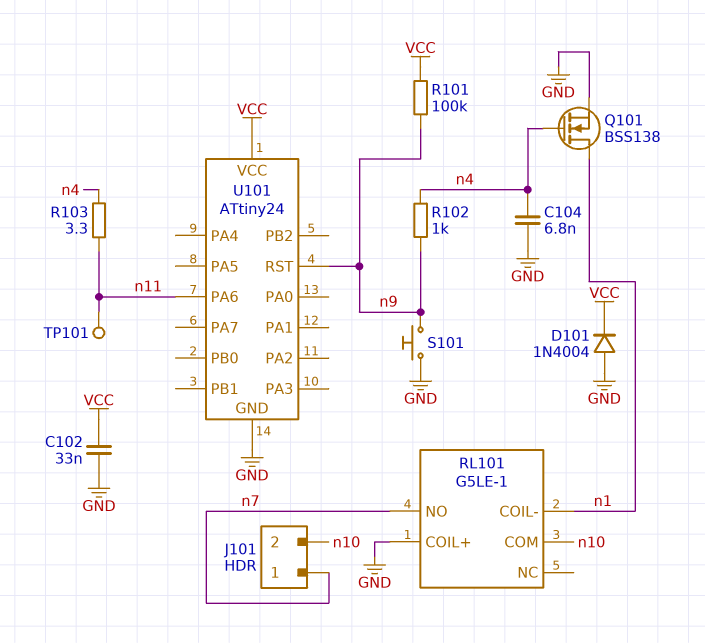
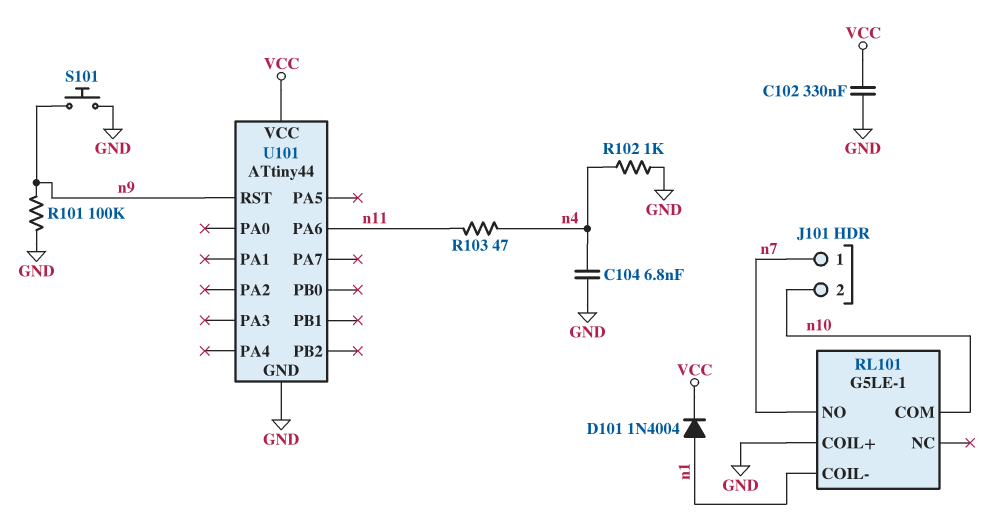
C102: 33nF (GND, VCC) -> 330nF (GND, VCC)
D101: diode 1N4004 (A GND, K VCC) -> diode 1N4004 (A n1, K VCC)
Q101: NMOS BSS138 (G n4, D n1, S GND) -> none
R101: 100k (VCC, n9) -> 100k (GND, n9)
R102: 1k (n4, n9) -> 1k (GND, n4)
R103: 3.3 (n4, n11) -> 47 (n4, n11)
TP101: test point (n11) -> none
U101: ATtiny24 -> ATtiny44

